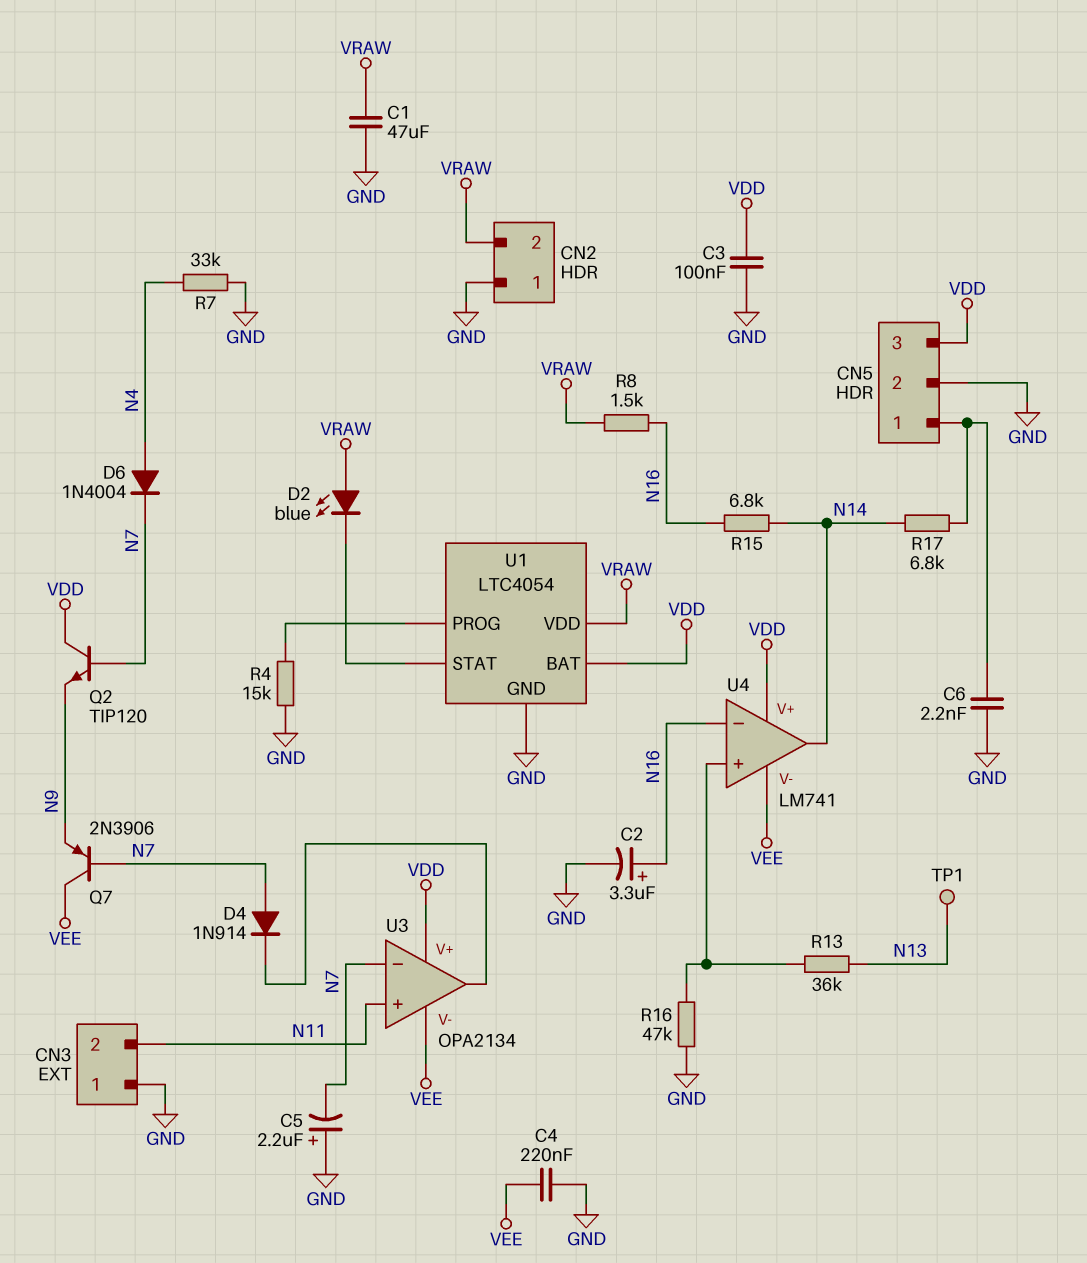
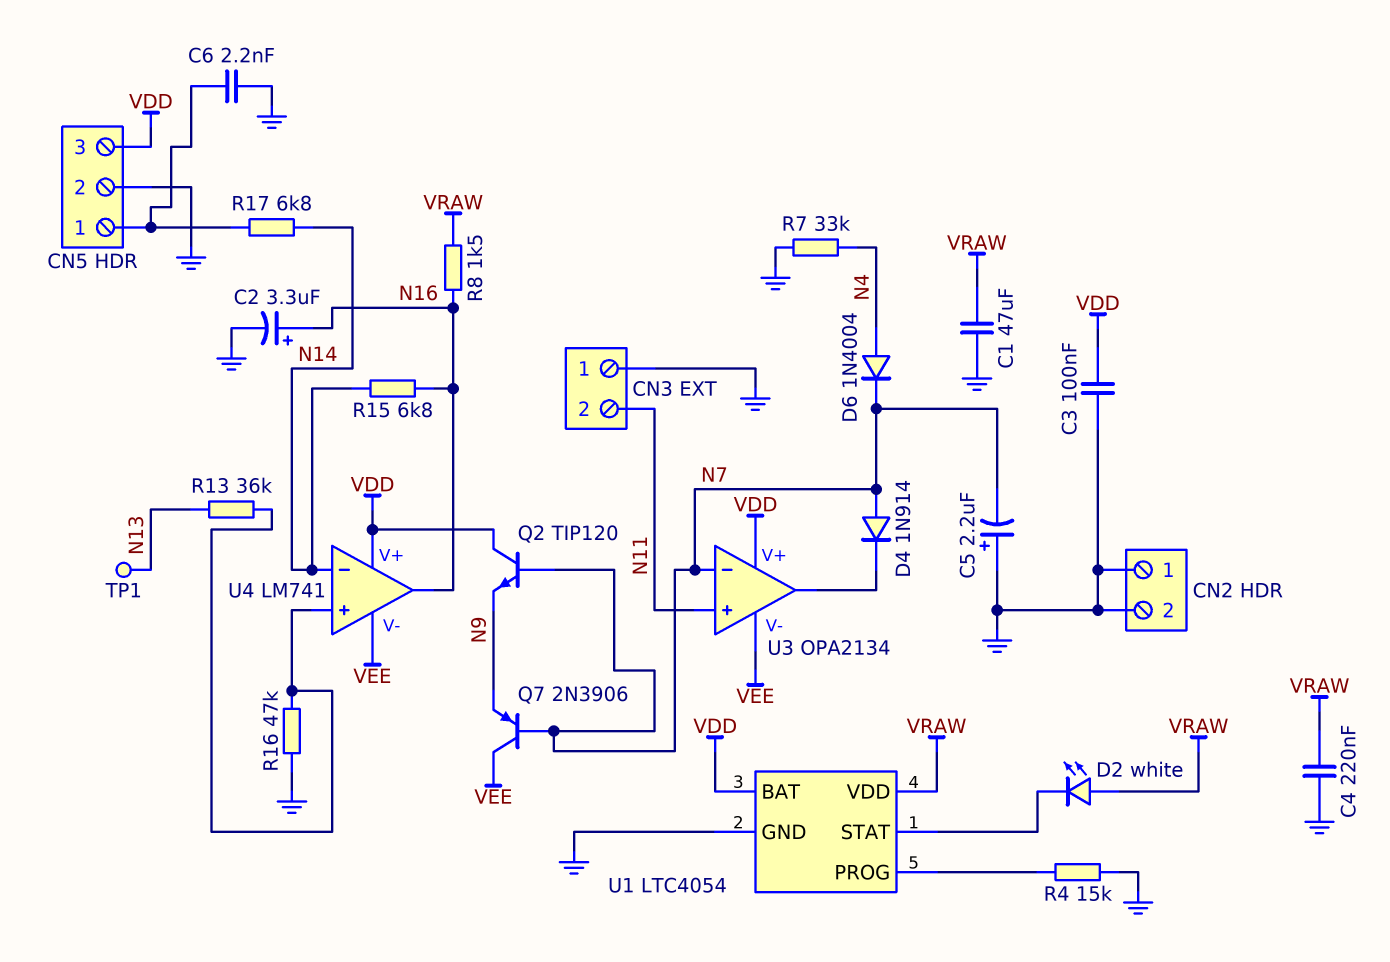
C4: 220nF (GND, VEE) -> 220nF (GND, VRAW)
CN2 pin 2: VRAW -> GND
D2: LED blue (A VRAW, K U1/STAT) -> LED white (A VRAW, K U1/STAT)
U4 pin in-: N16 -> N14
U4 pin out: N14 -> N16

